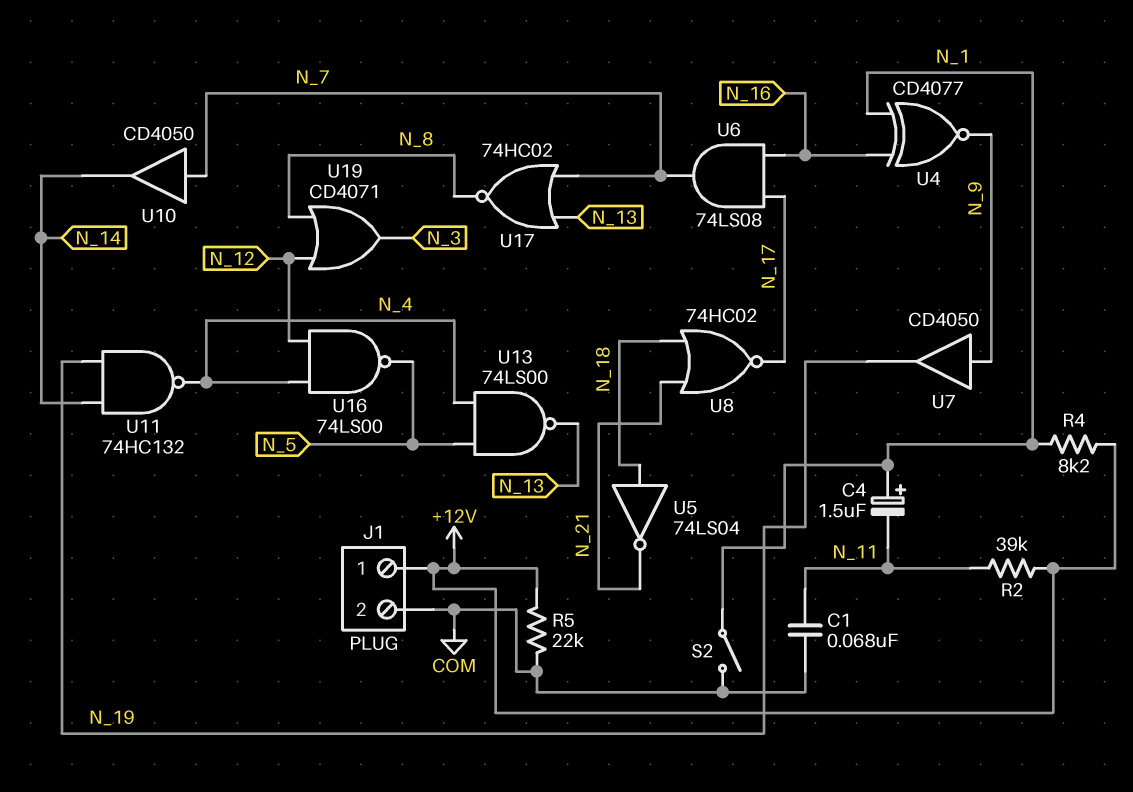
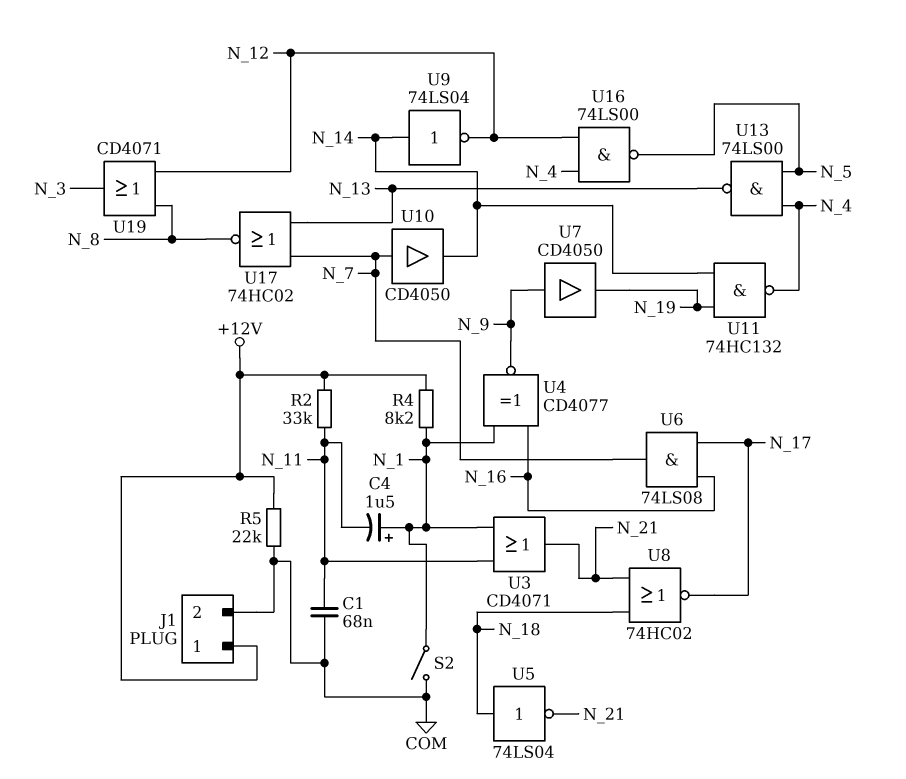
R2: 39k (+12V, N_11) -> 33k (+12V, N_11)
U3: none -> OR CD4071 (in N_1, in N_11, out N_21)
U9: none -> NOT 74LS04 (in N_14, out N_12)

